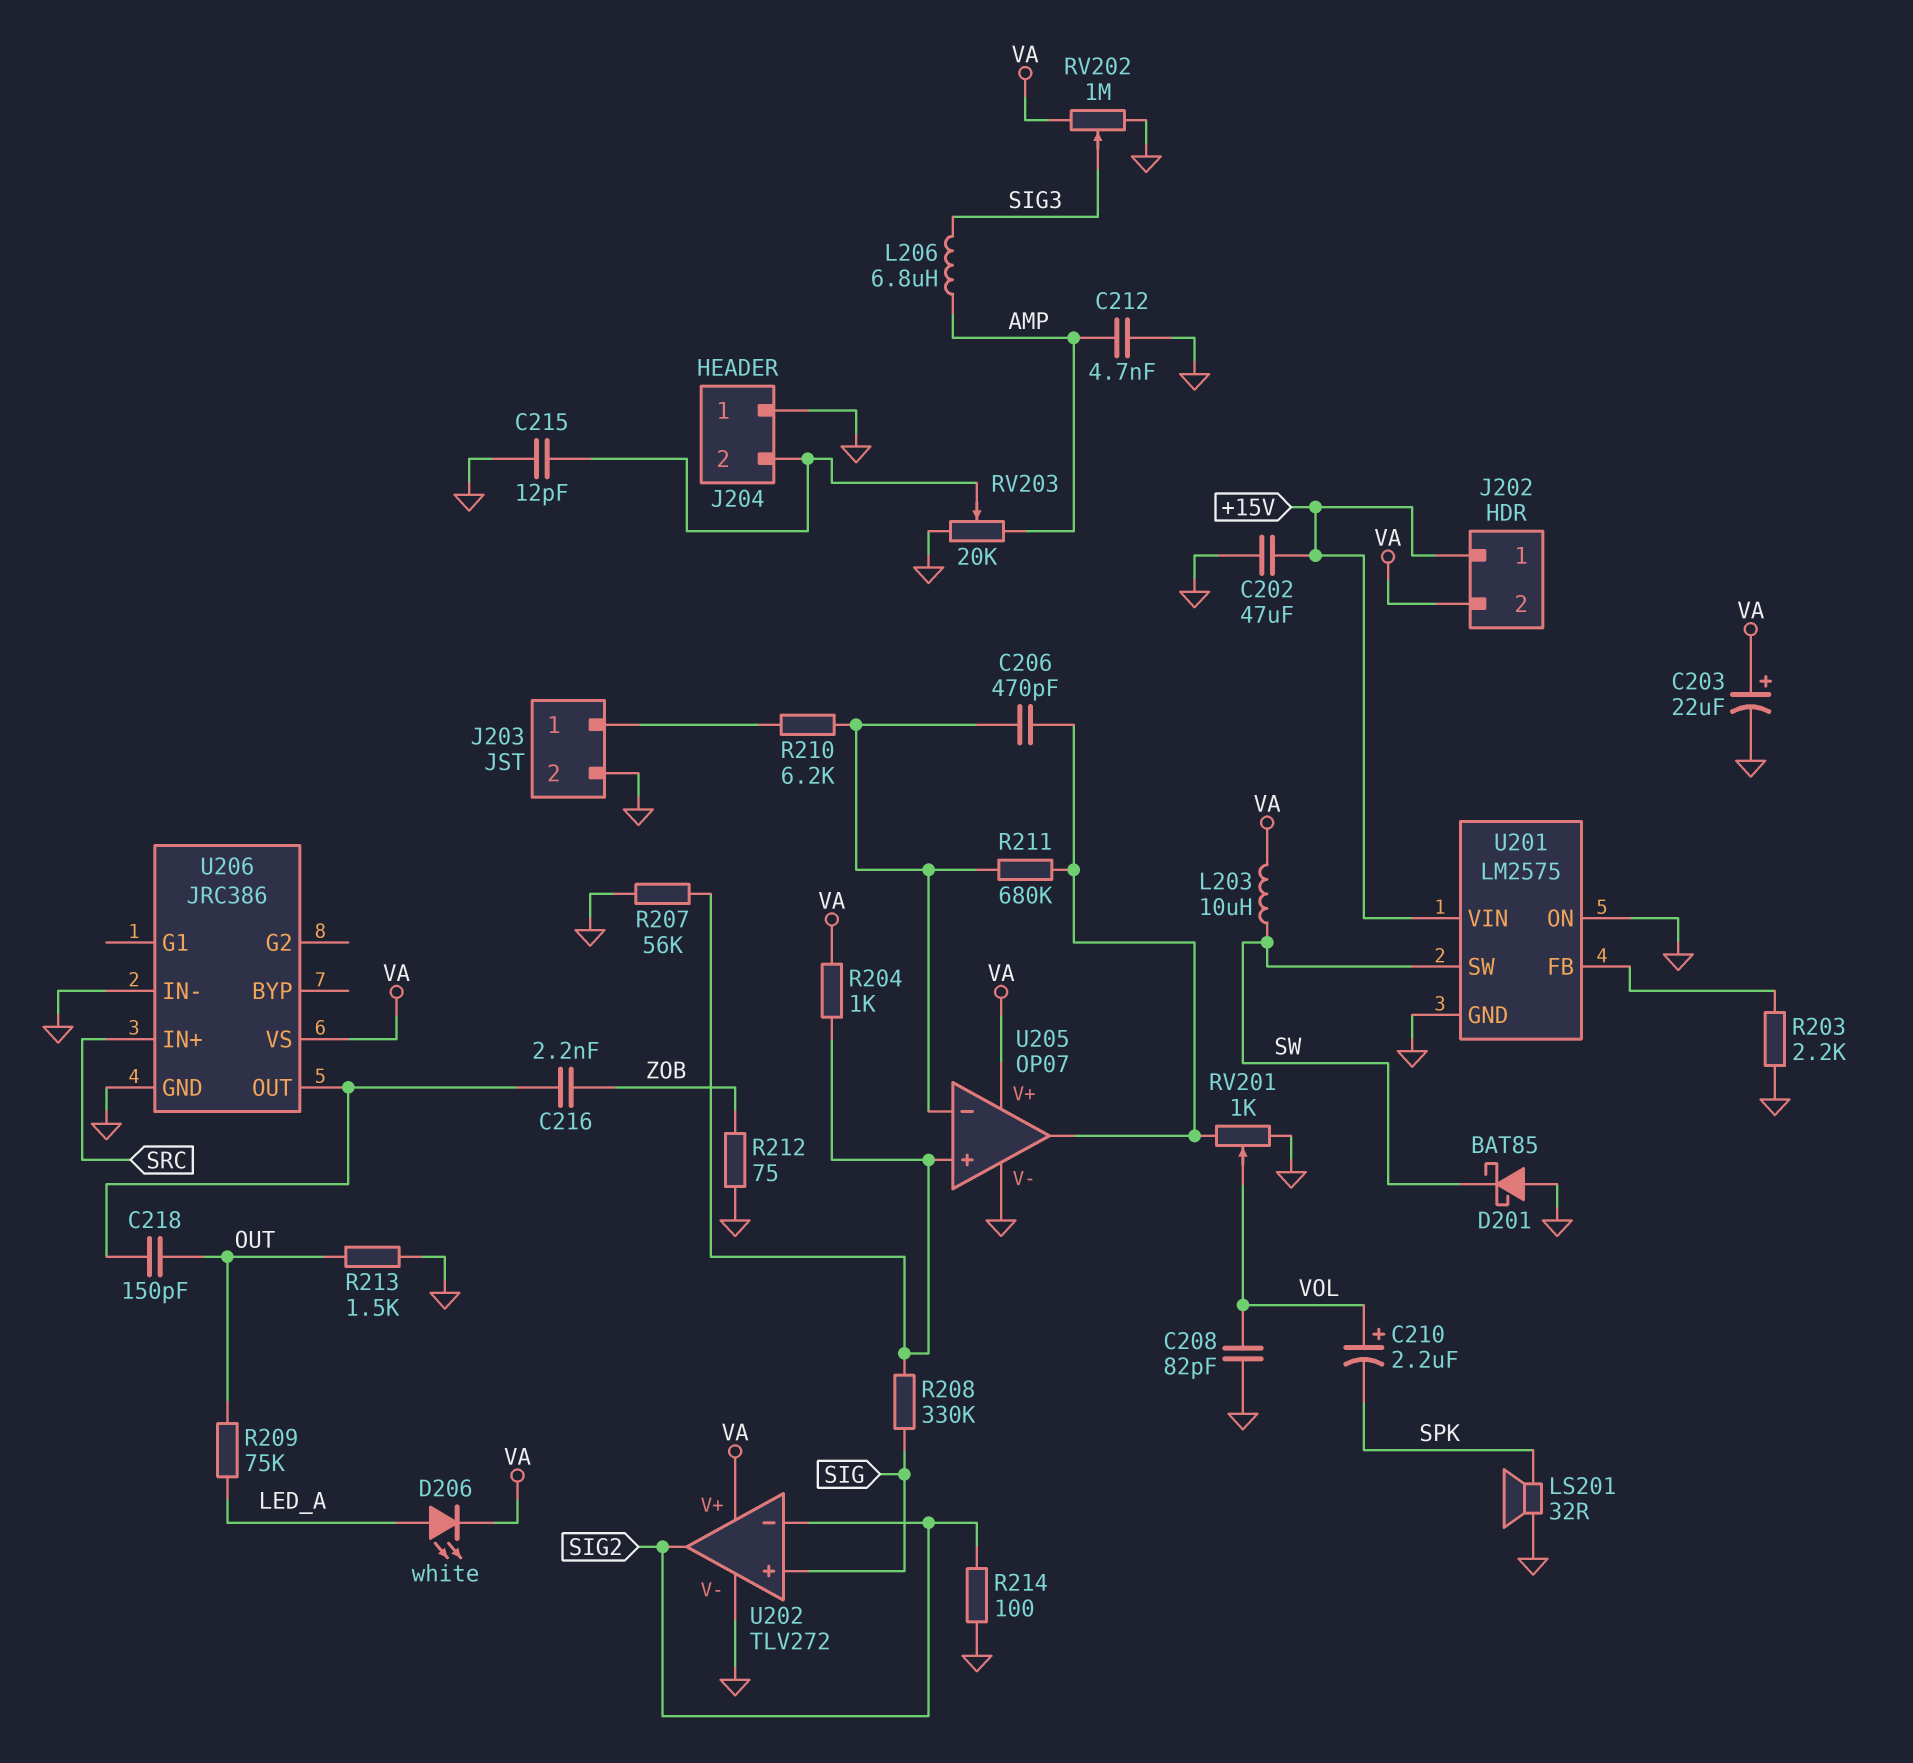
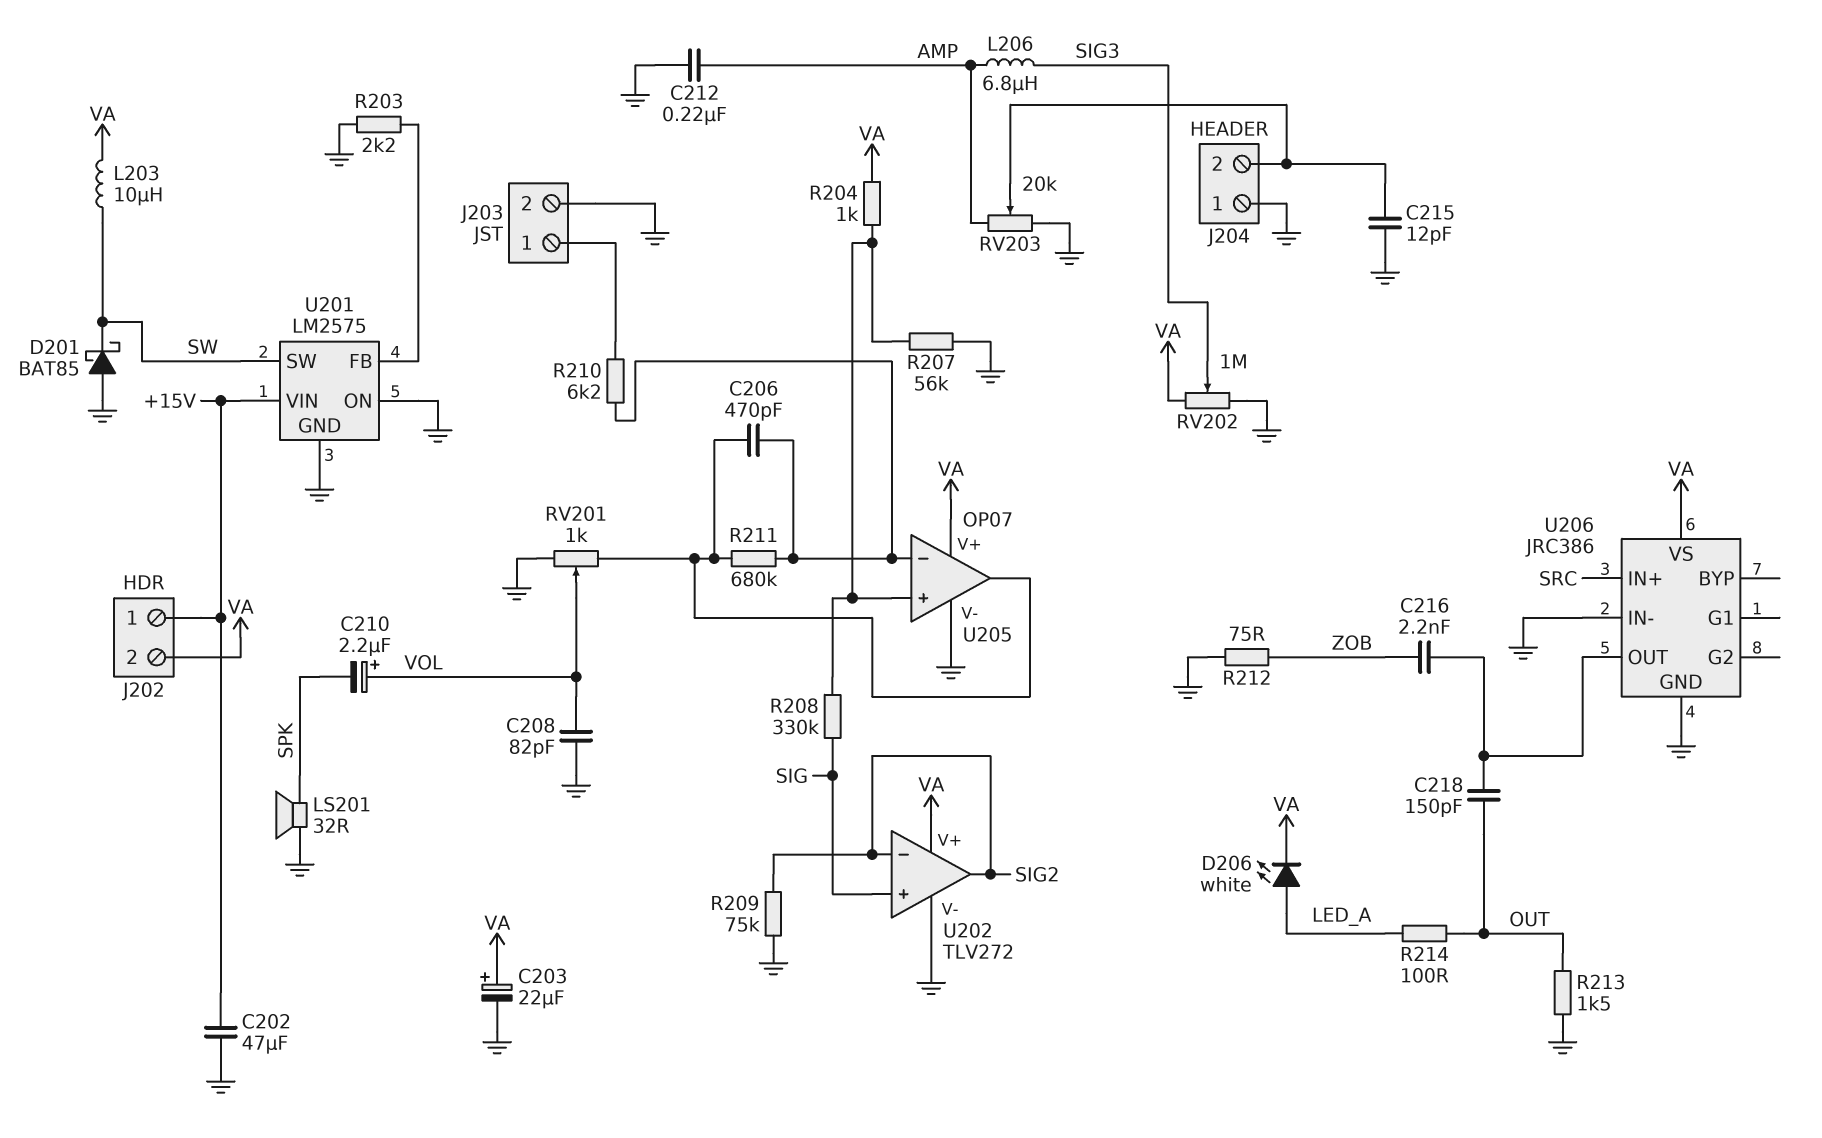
C212: 4.7nF (AMP, GND) -> 220nF (AMP, GND)
R209: 75k (LED_A, OUT) -> 75k (GND, SIG2)
R214: 100 (GND, SIG2) -> 100 (LED_A, OUT)

